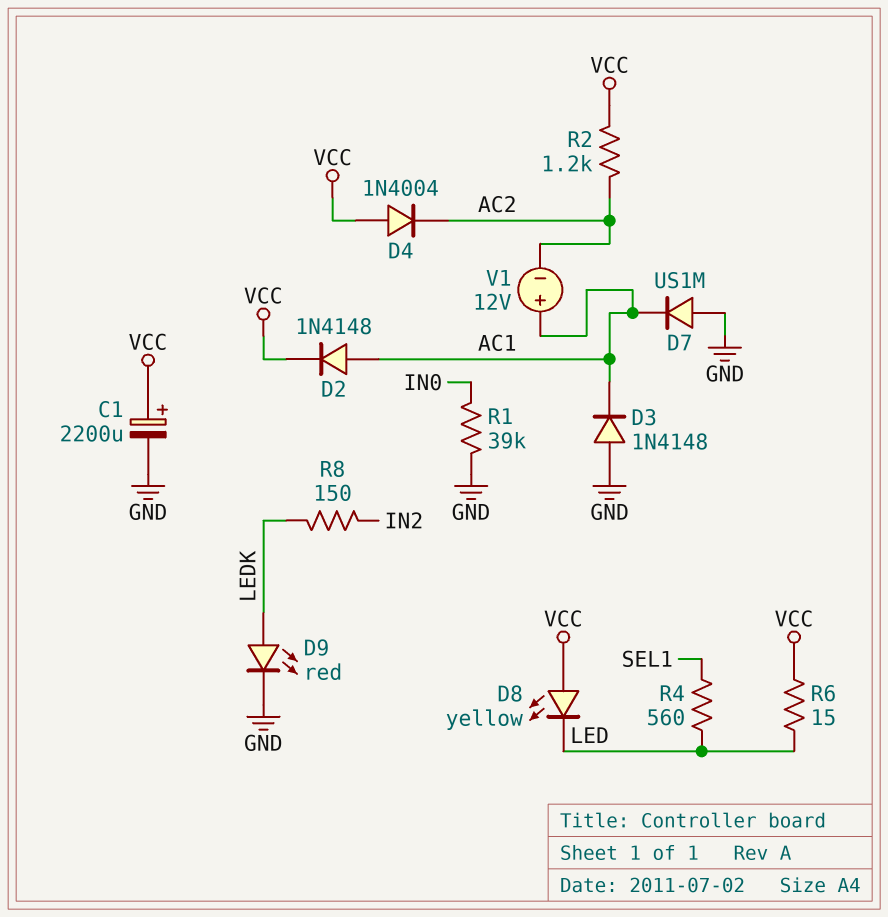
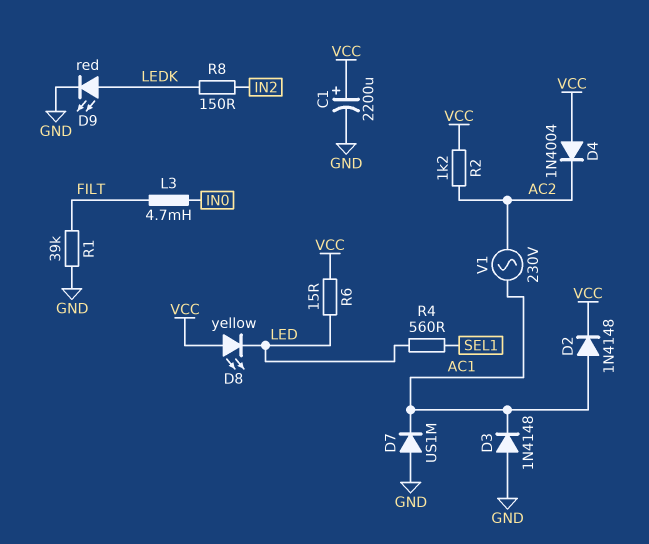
L3: none -> 4.7mH (FILT, IN0)
R1: 39k (GND, IN0) -> 39k (FILT, GND)
V1: 12V (plus AC1, minus AC2) -> AC 230V (AC1, AC2)

